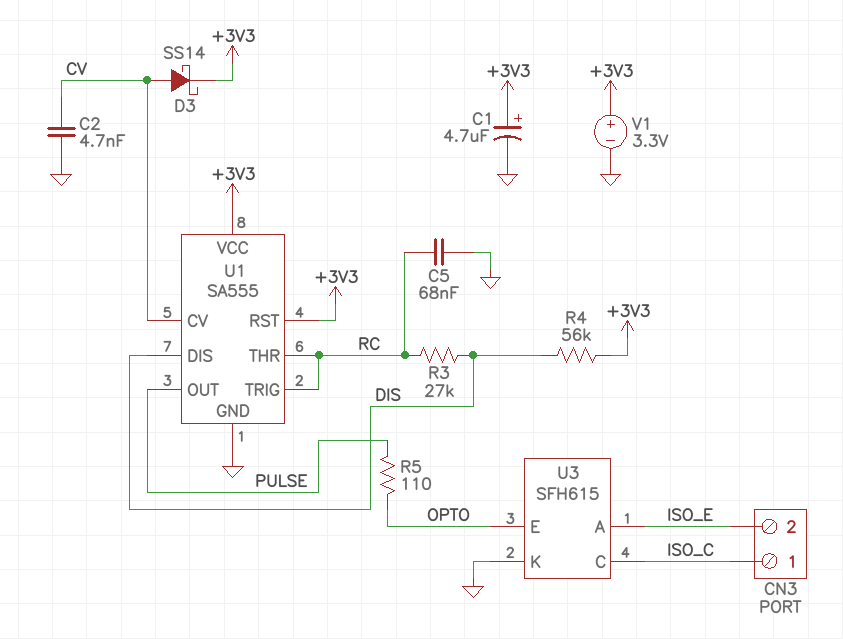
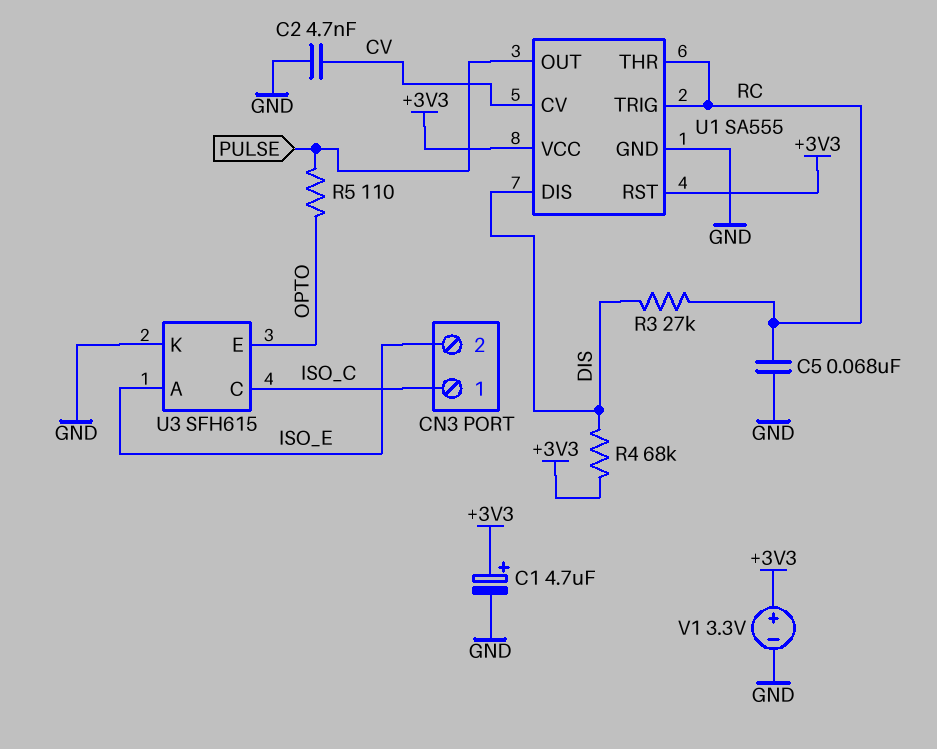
D3: schottky SS14 (A CV, K +3V3) -> none
R4: 56k (+3V3, DIS) -> 68k (+3V3, DIS)

